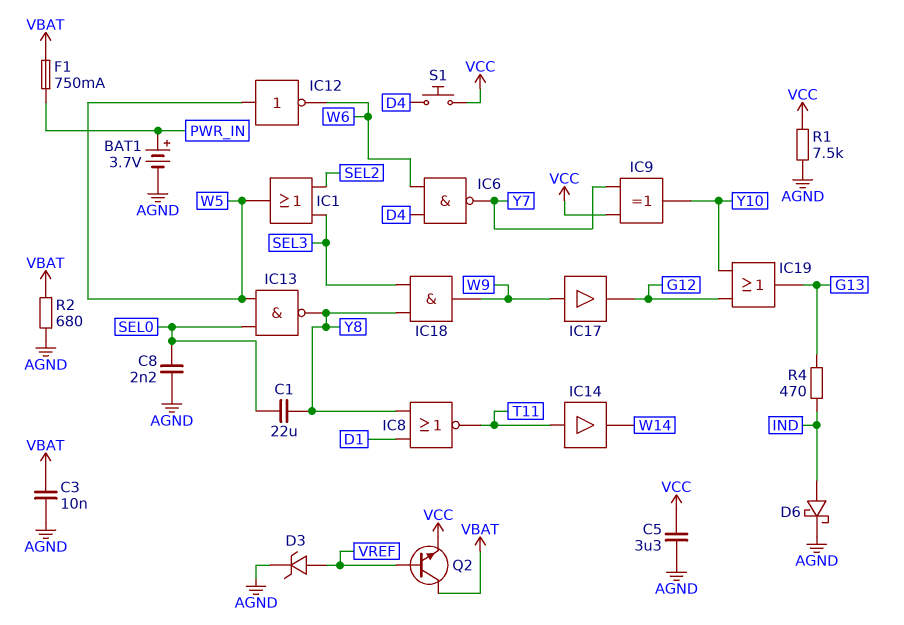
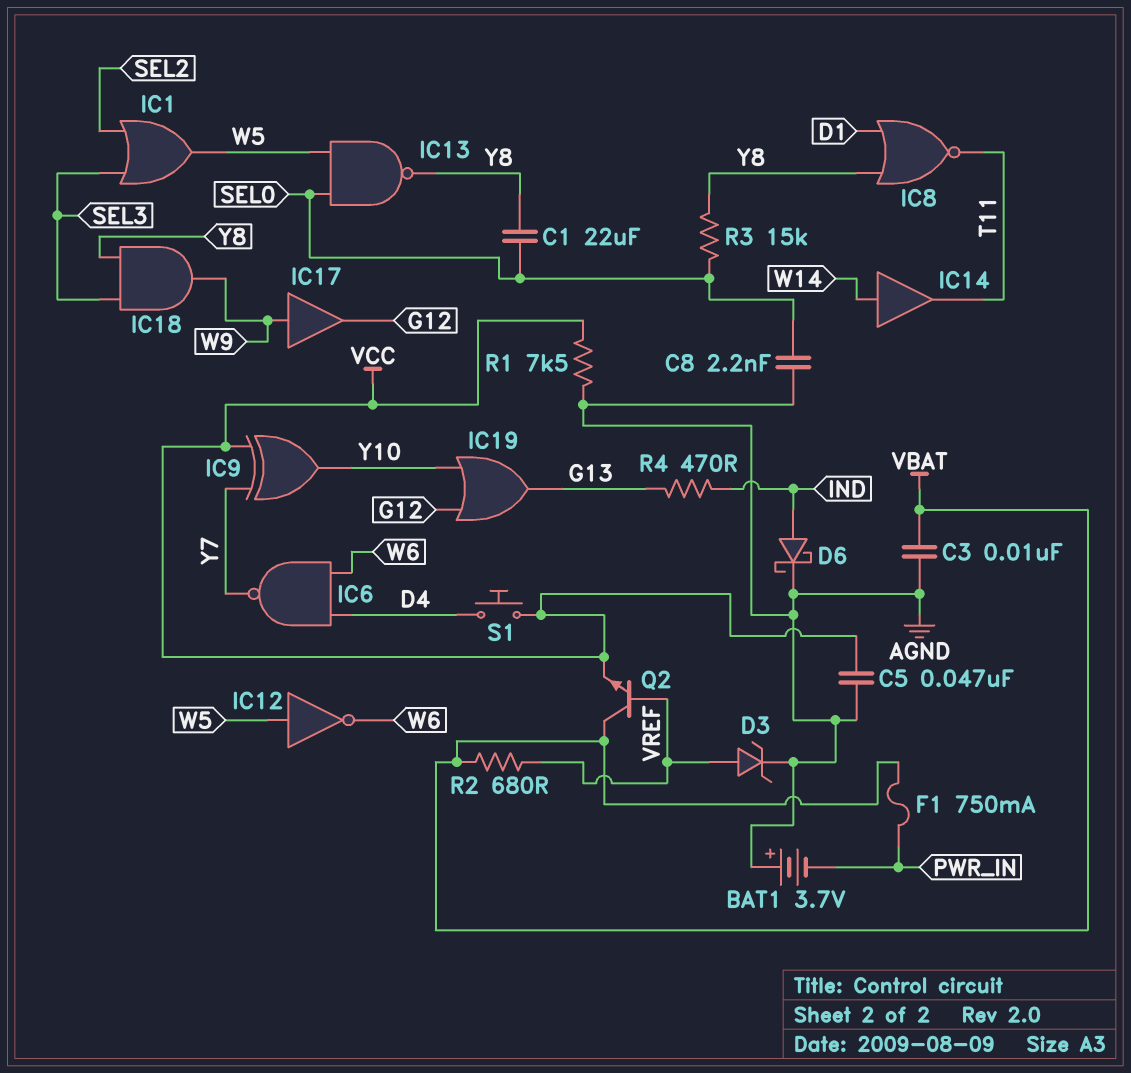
BAT1: 3.7V (plus PWR_IN, minus AGND) -> 3.7V (plus AGND, minus PWR_IN)
C5: 3.3uF (AGND, VCC) -> 47nF (AGND, VCC)
IC14: buffer (in T11, out W14) -> buffer (in W14, out T11)
R2: 680 (AGND, VBAT) -> 680 (VBAT, VREF)
R3: none -> 15k (SEL0, Y8)

